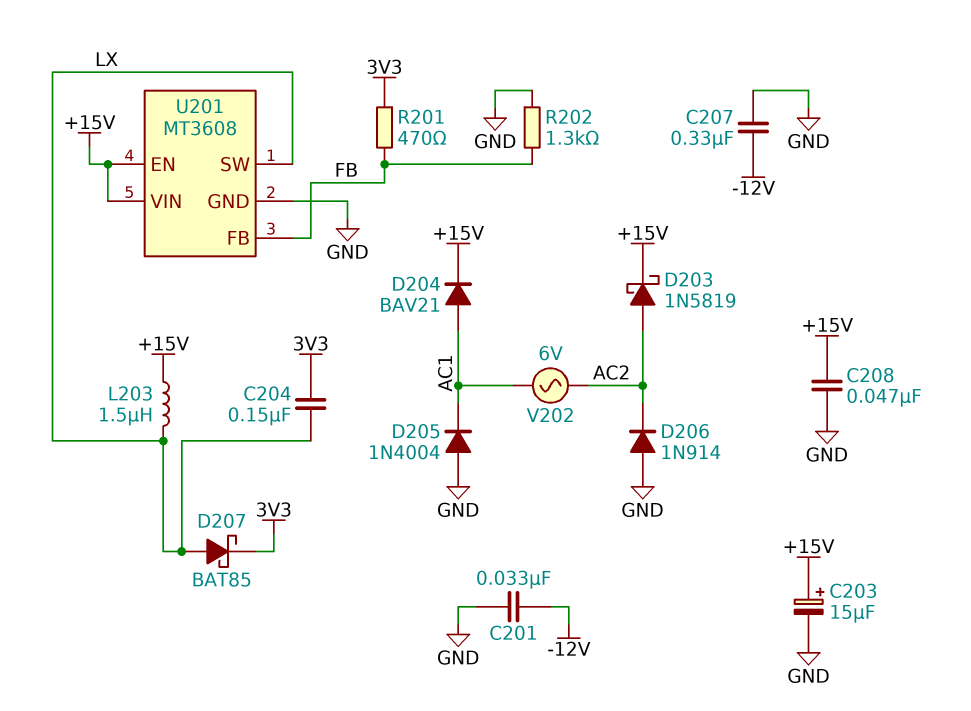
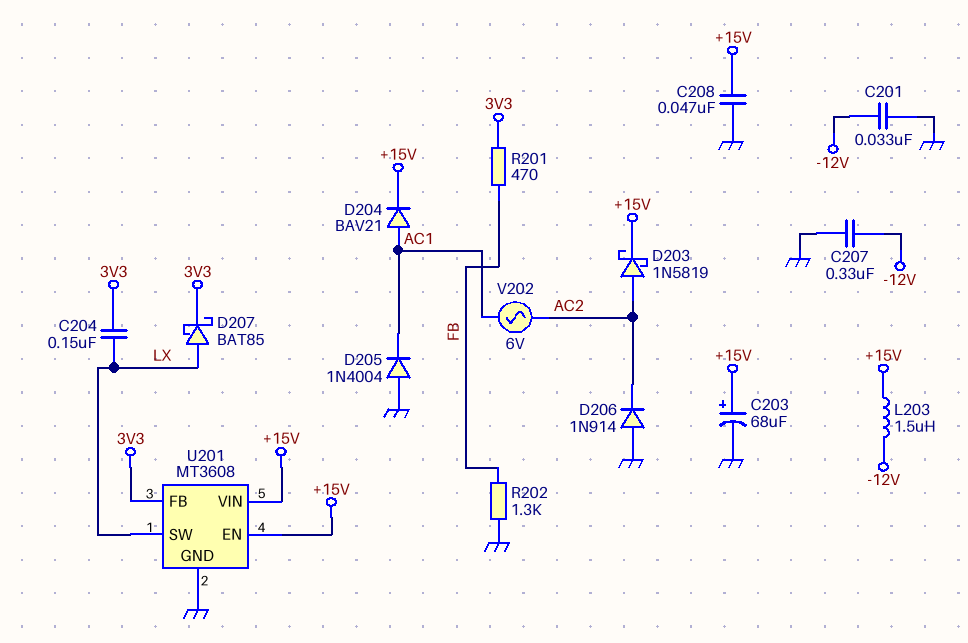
C203: 15uF (plus +15V, minus GND) -> 68uF (plus +15V, minus GND)
L203: 1.5uH (+15V, LX) -> 1.5uH (+15V, -12V)
U201 pin FB: FB -> 3V3

